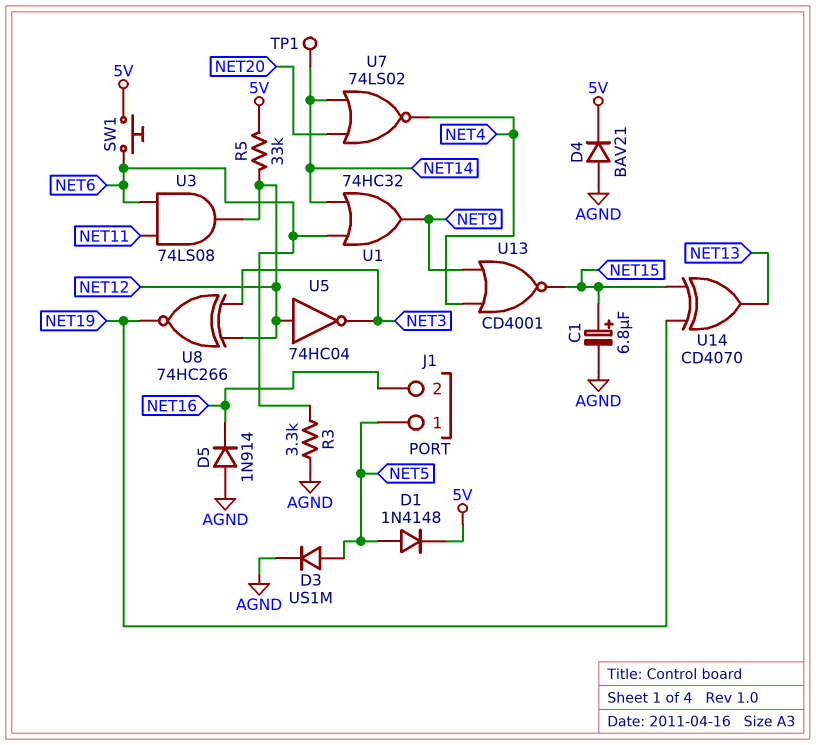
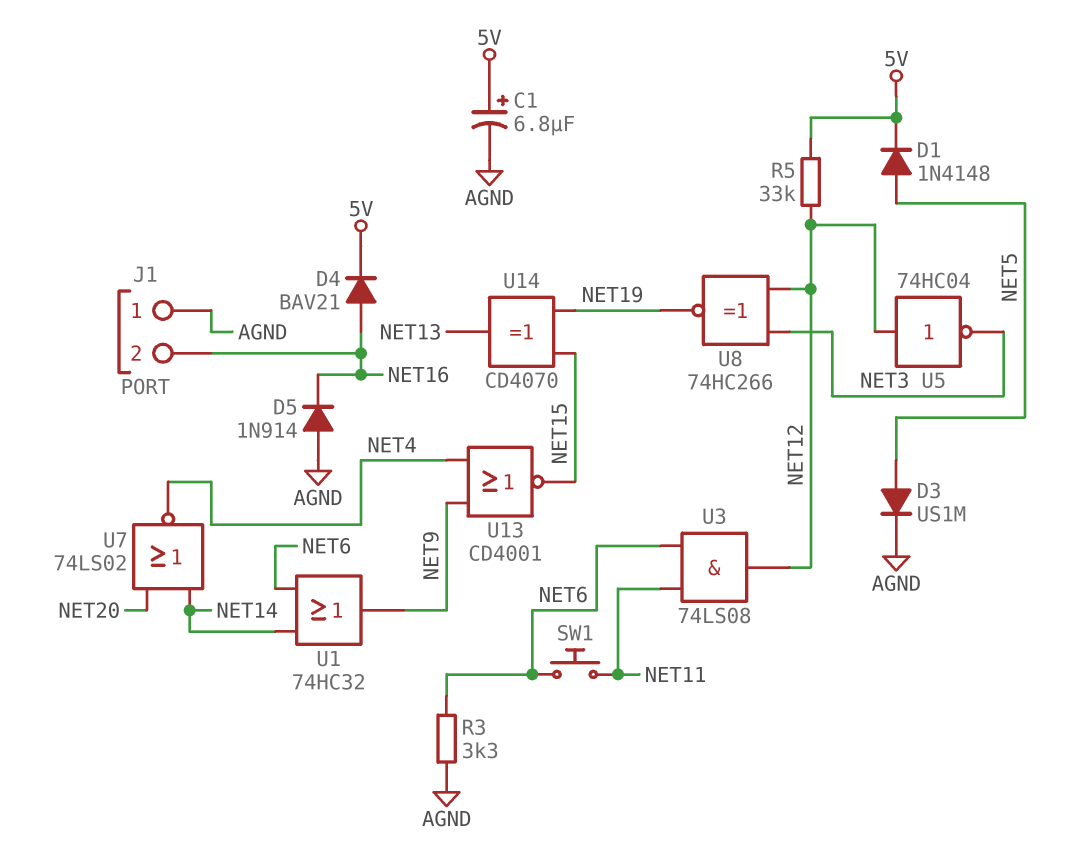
C1: 6.8uF (plus NET15, minus AGND) -> 6.8uF (plus 5V, minus AGND)
D4: diode BAV21 (A AGND, K 5V) -> diode BAV21 (A NET16, K 5V)
J1 pin 1: NET5 -> AGND
SW1: button (5V, NET6) -> button (NET6, NET11)
TP1: test point (NET14) -> none

